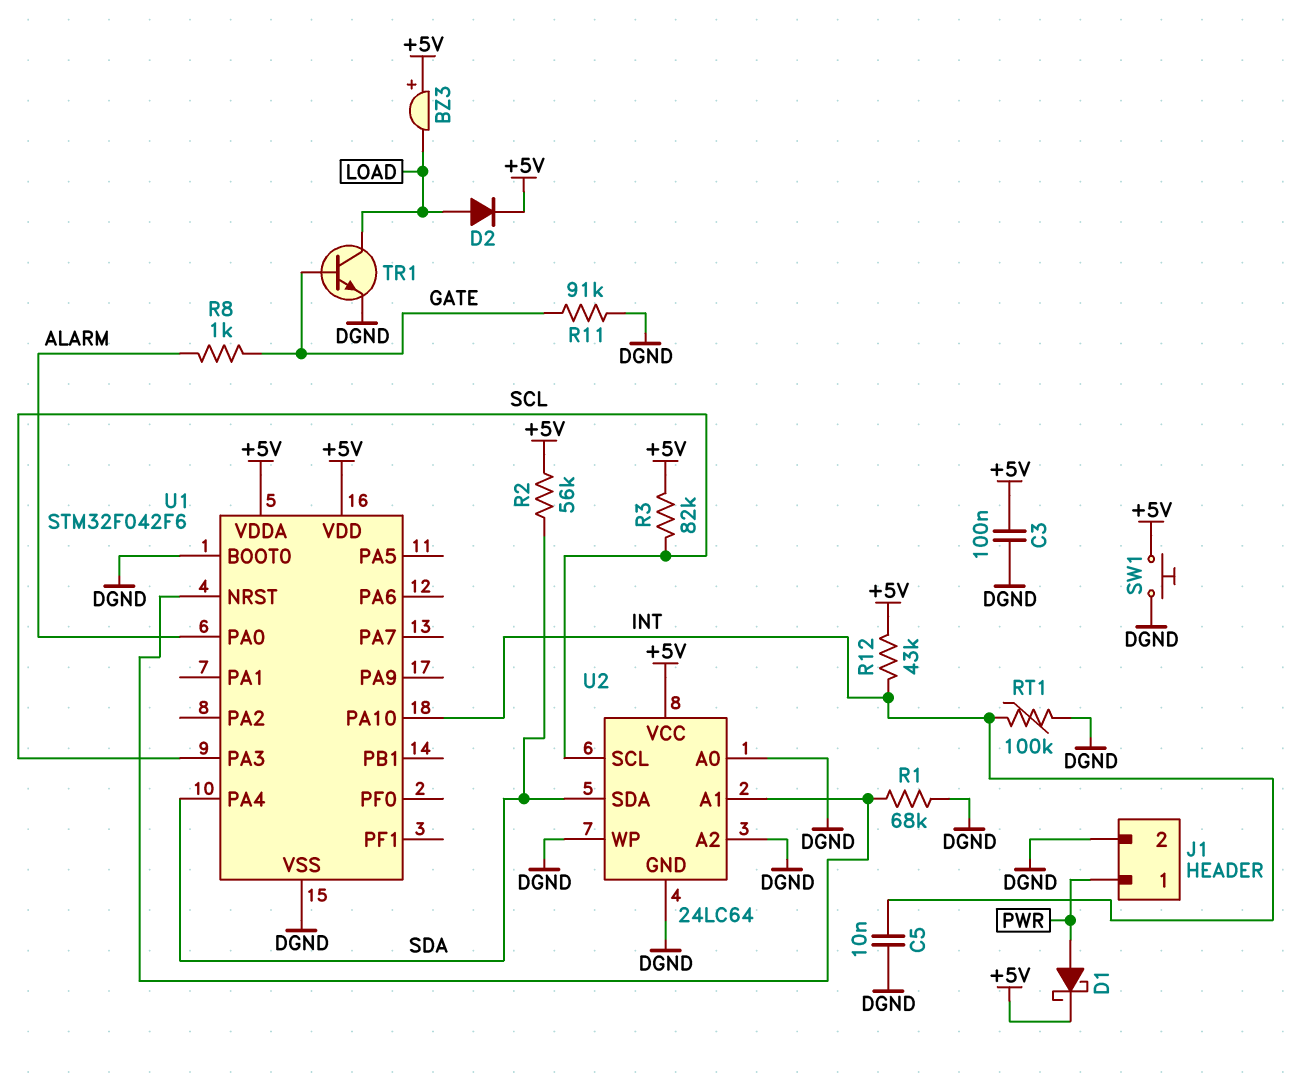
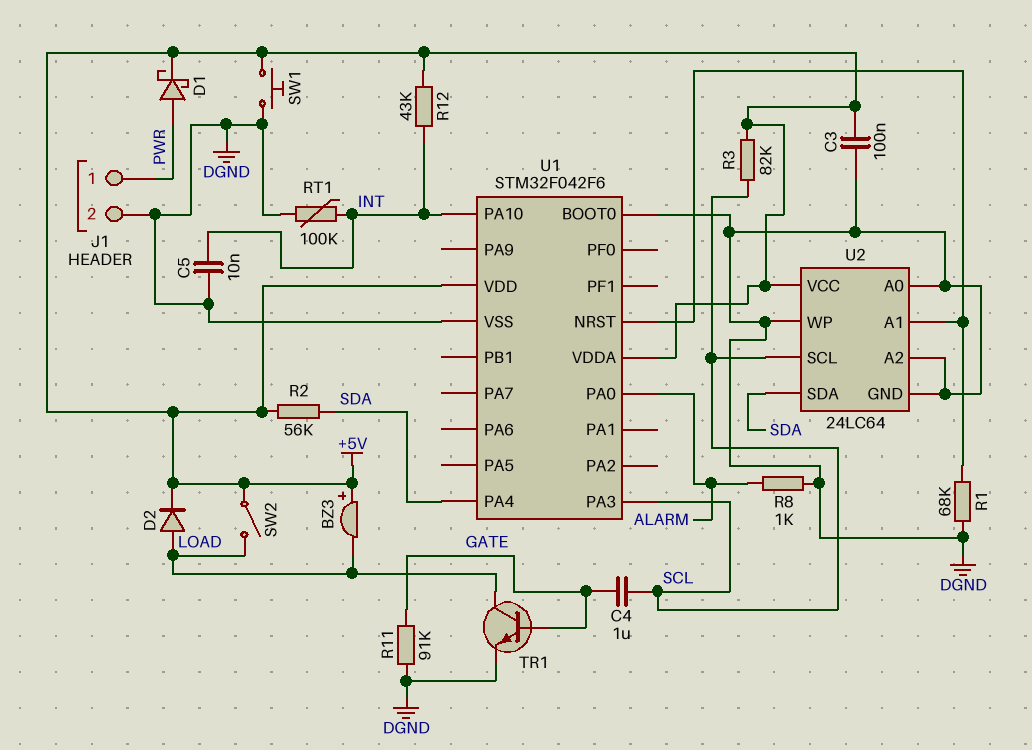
C4: none -> 1uF (GATE, SCL)
R8: 1k (ALARM, GATE) -> 1k (ALARM, DGND)
SW2: none -> switch (+5V, LOAD)

